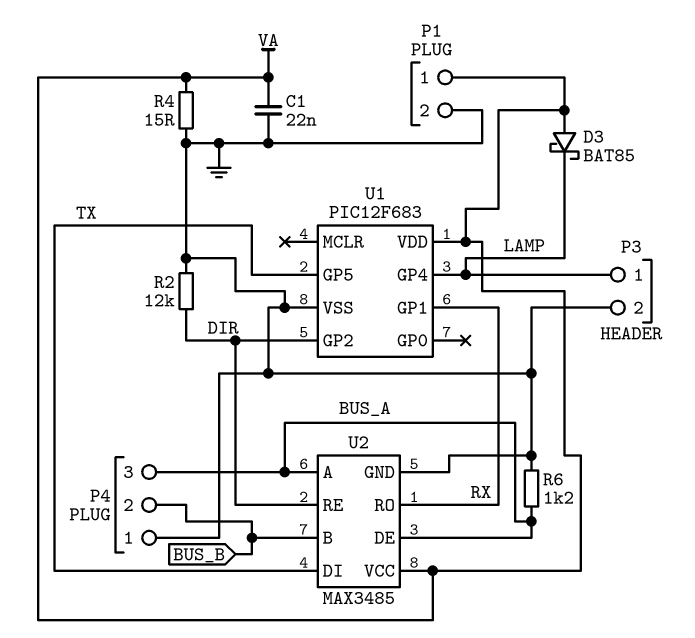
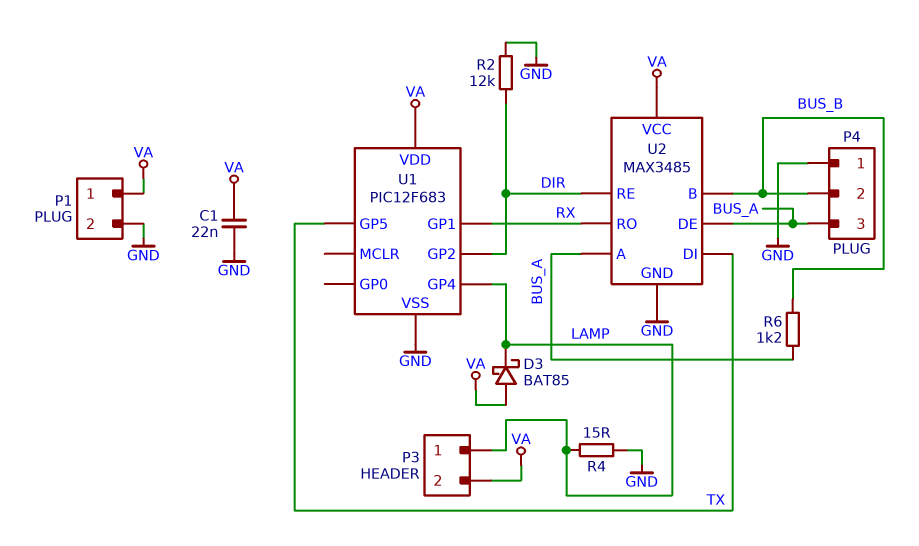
P3 pin 2: GND -> VA
R4: 15 (GND, VA) -> 15 (GND, LAMP)
R6: 1.2k (BUS_A, GND) -> 1.2k (BUS_A, BUS_B)

